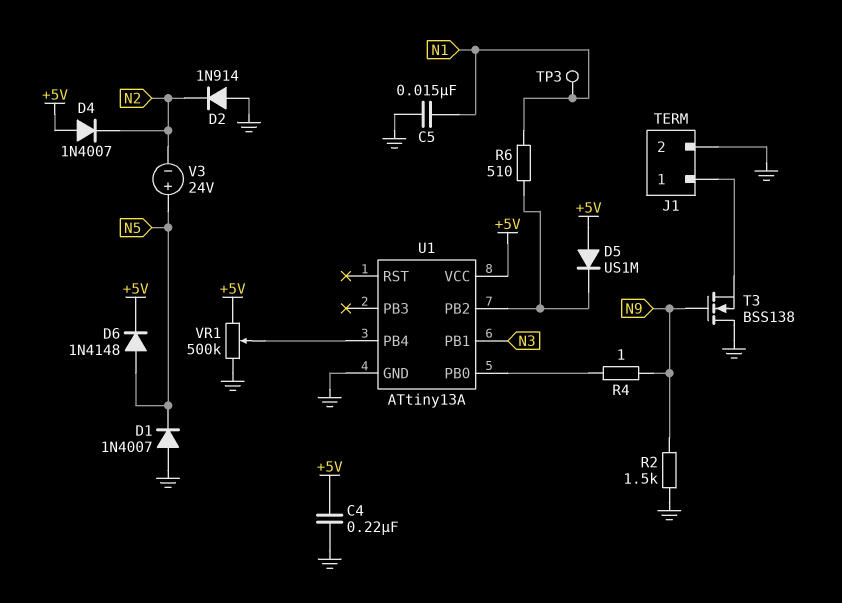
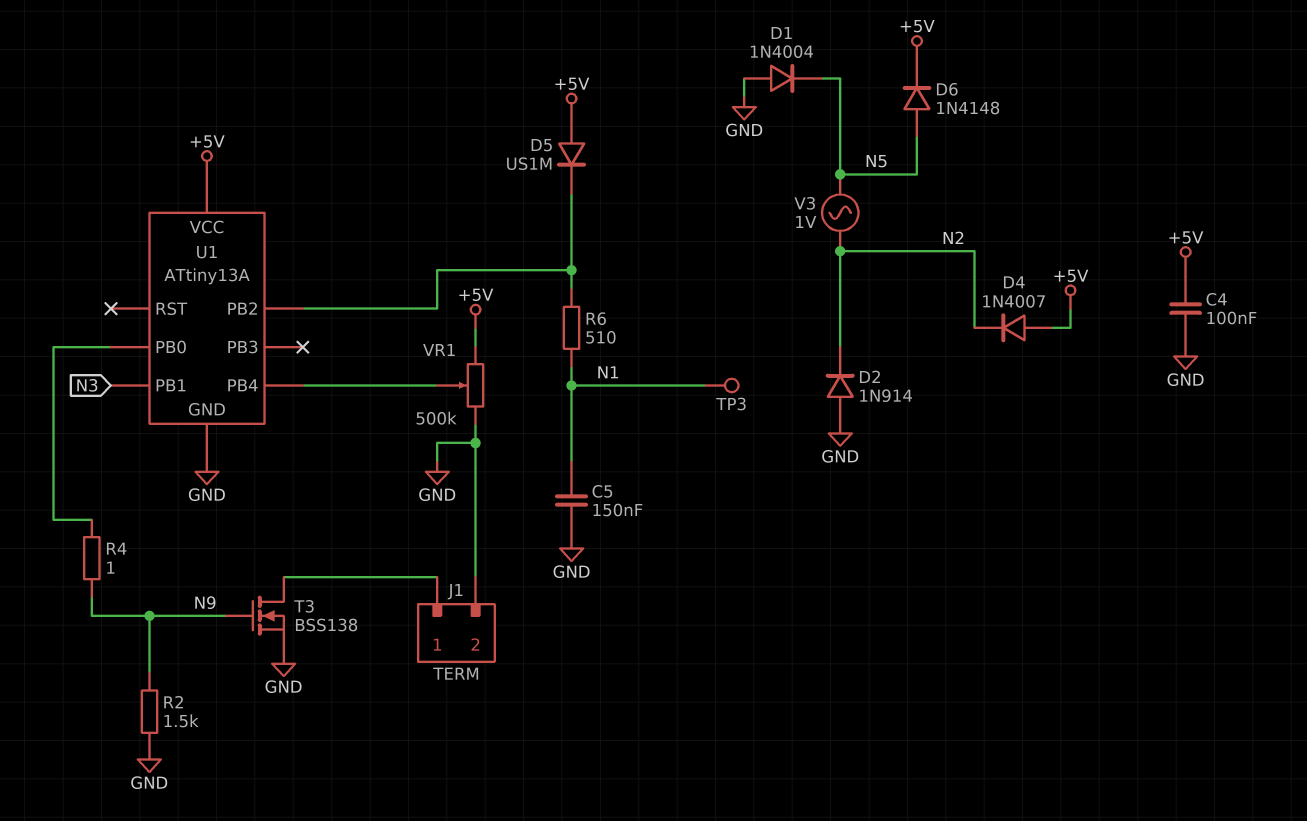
C4: 220nF (+5V, GND) -> 100nF (+5V, GND)
C5: 15nF (GND, N1) -> 150nF (GND, N1)
D1: diode 1N4007 (A GND, K N5) -> diode 1N4004 (A GND, K N5)
T3: NMOS BSS138 (G N9, D GND, S J1/1) -> NMOS BSS138 (G N9, D J1/1, S GND)
V3: 24V (plus N5, minus N2) -> AC 1V (N2, N5)

